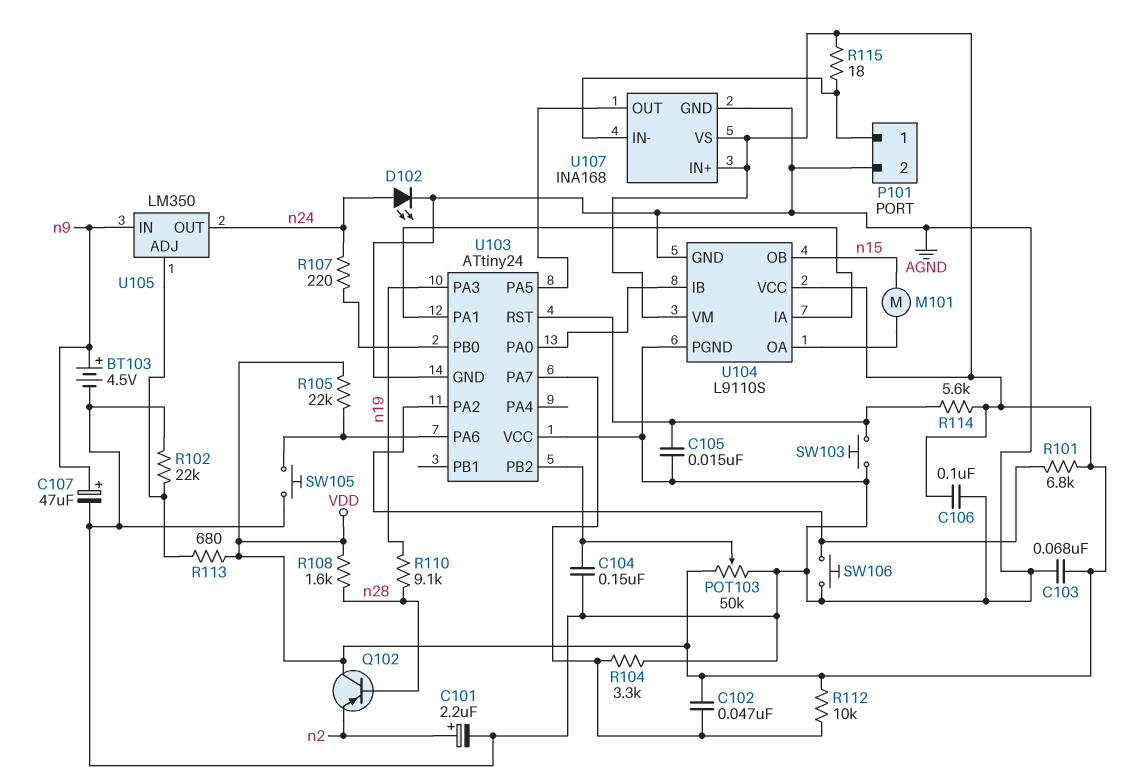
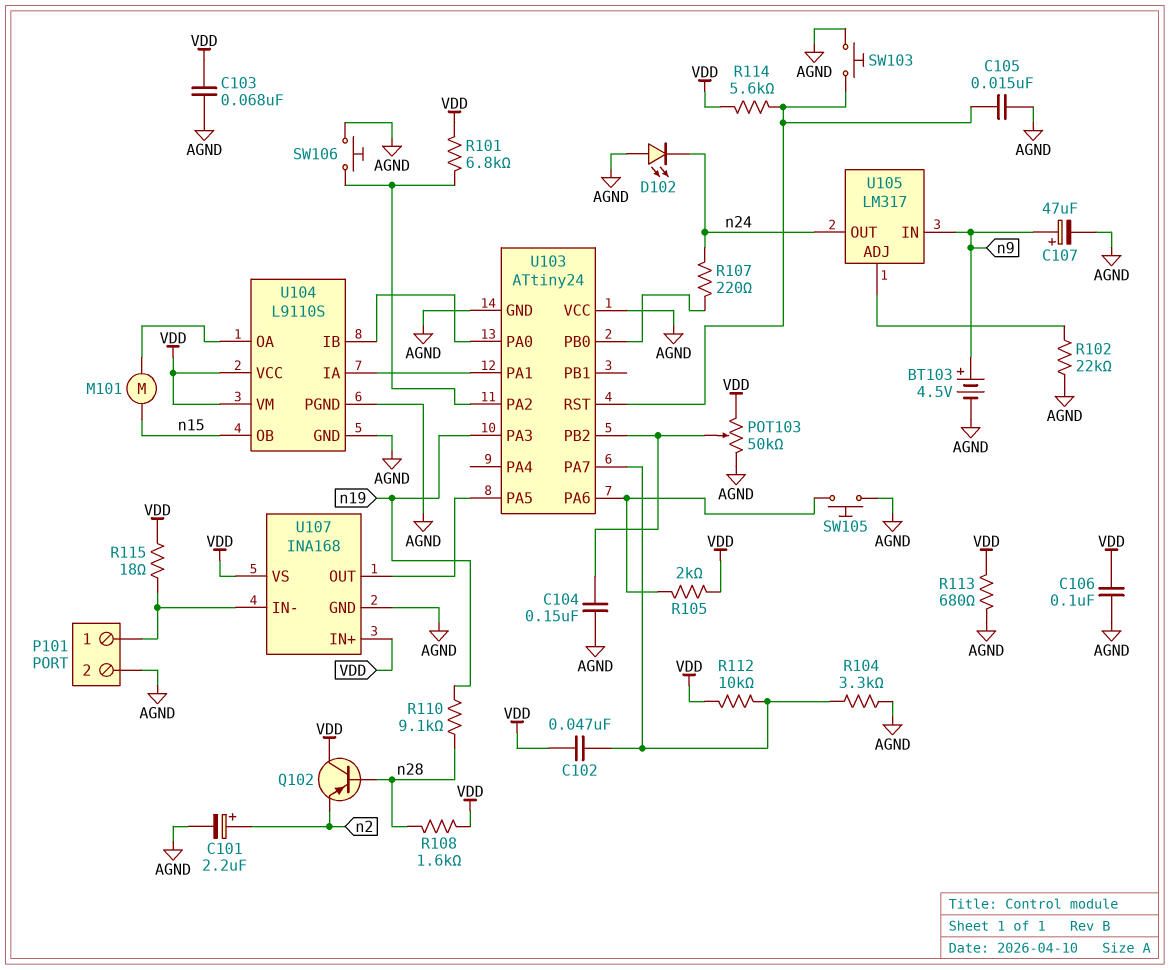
D102: LED (A n24, K AGND) -> LED (A AGND, K n24)
R105: 22k (U103/PA6, VDD) -> 2k (U103/PA6, VDD)
R113: 680 (U105/ADJ, VDD) -> 680 (AGND, VDD)
U105: LM350 -> LM317

